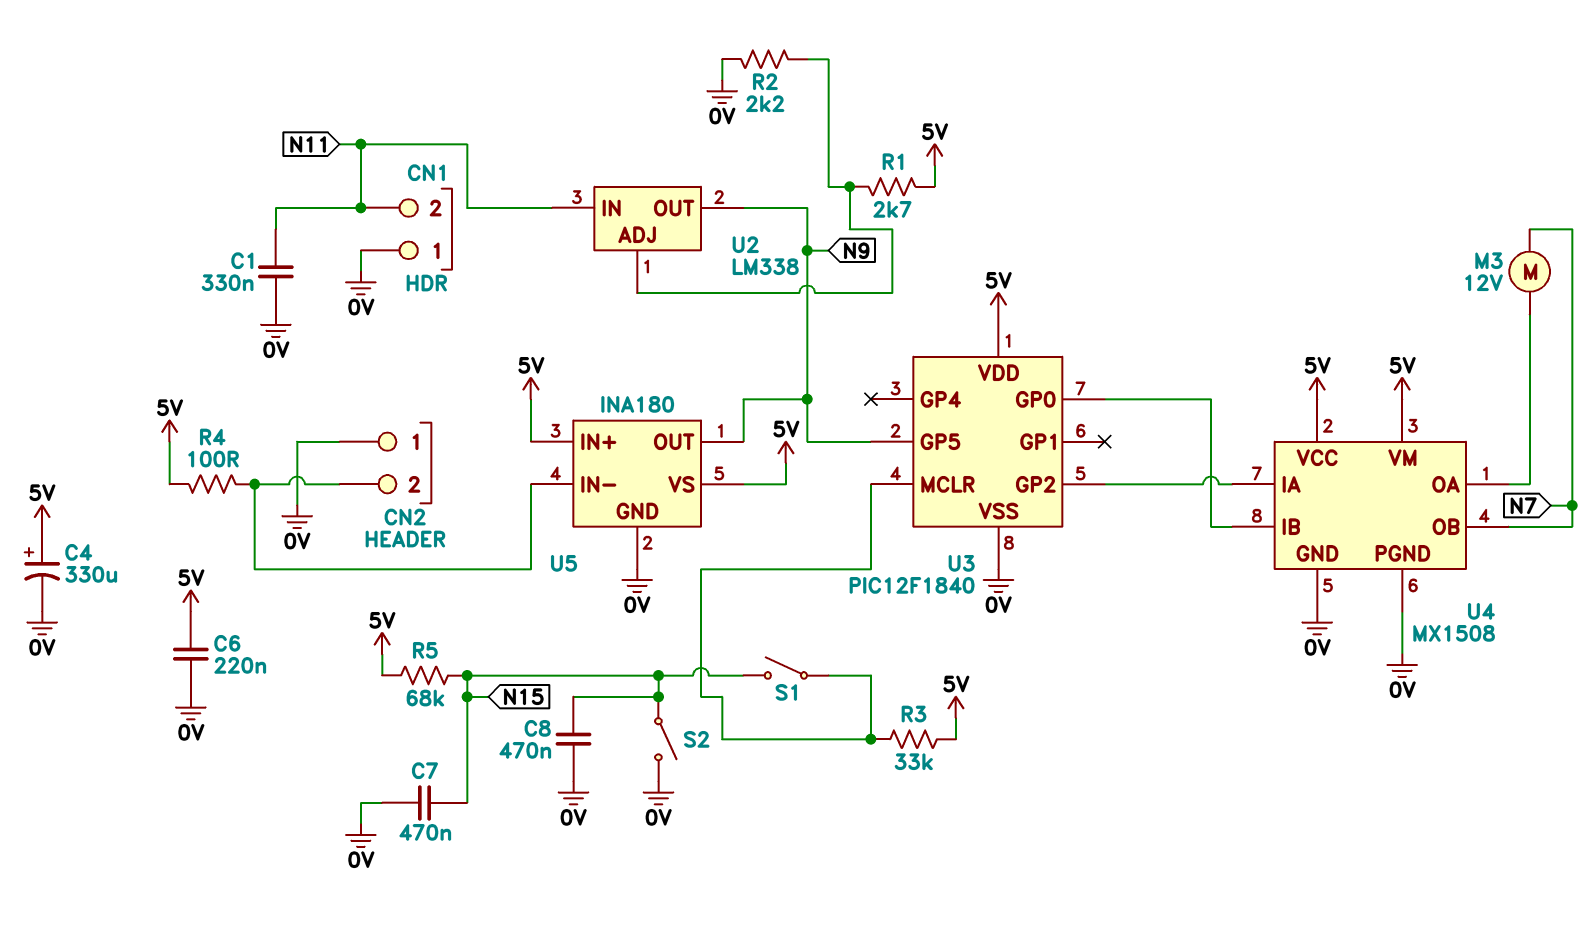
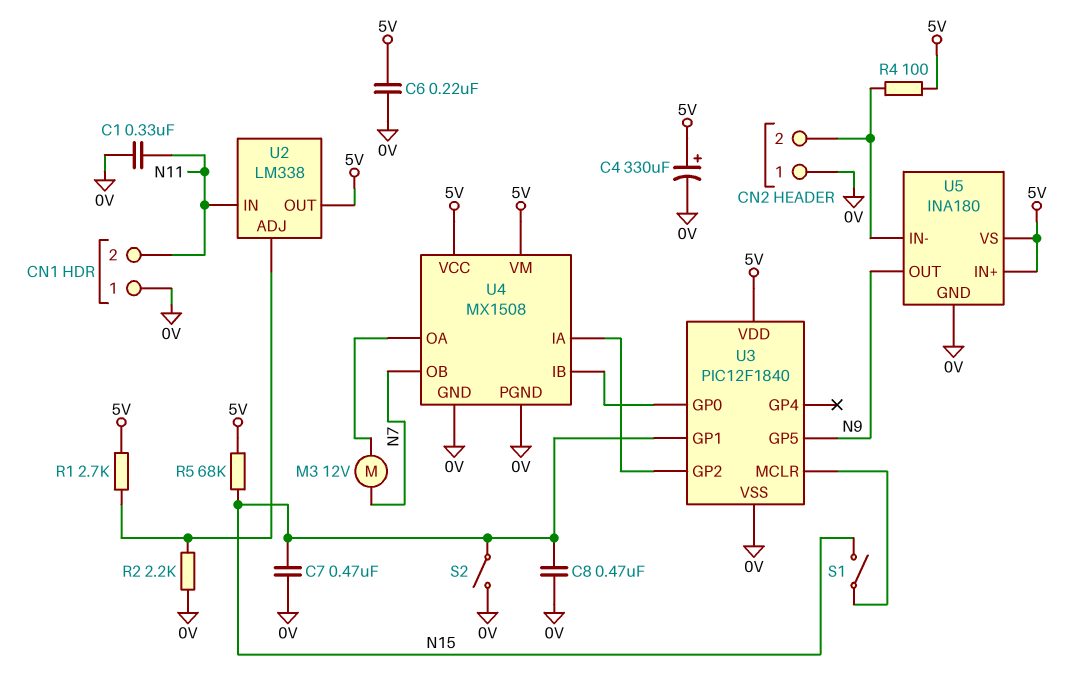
R3: 33k (5V, U3/MCLR) -> none
U2 pin OUT: N9 -> 5V
U3 pin GP1: none -> N15

